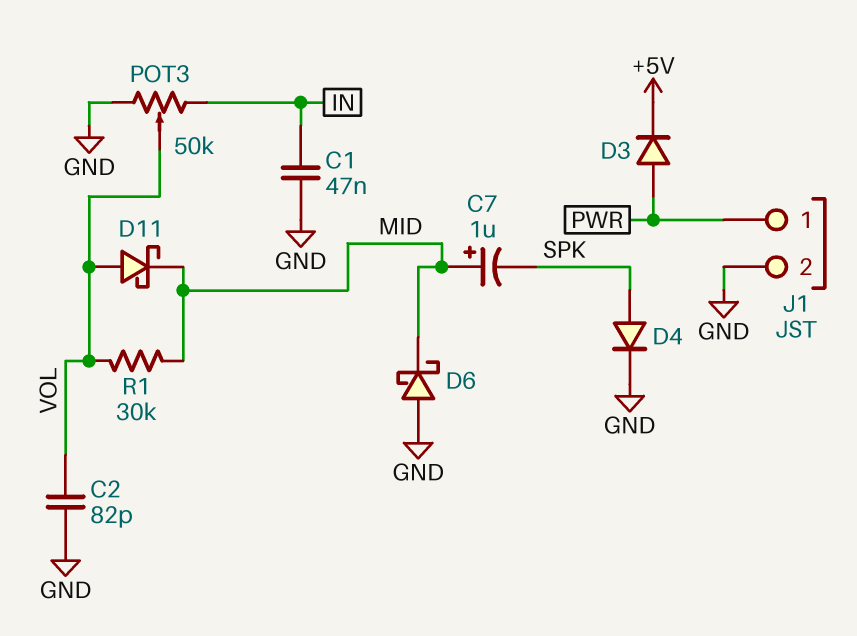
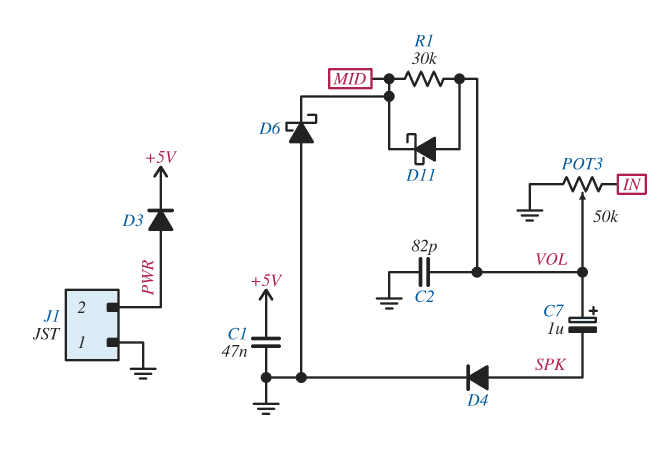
C1: 47nF (GND, IN) -> 47nF (+5V, GND)
C7: 1uF (plus MID, minus SPK) -> 1uF (plus VOL, minus SPK)
J1 pin 1: PWR -> GND
J1 pin 2: GND -> PWR

